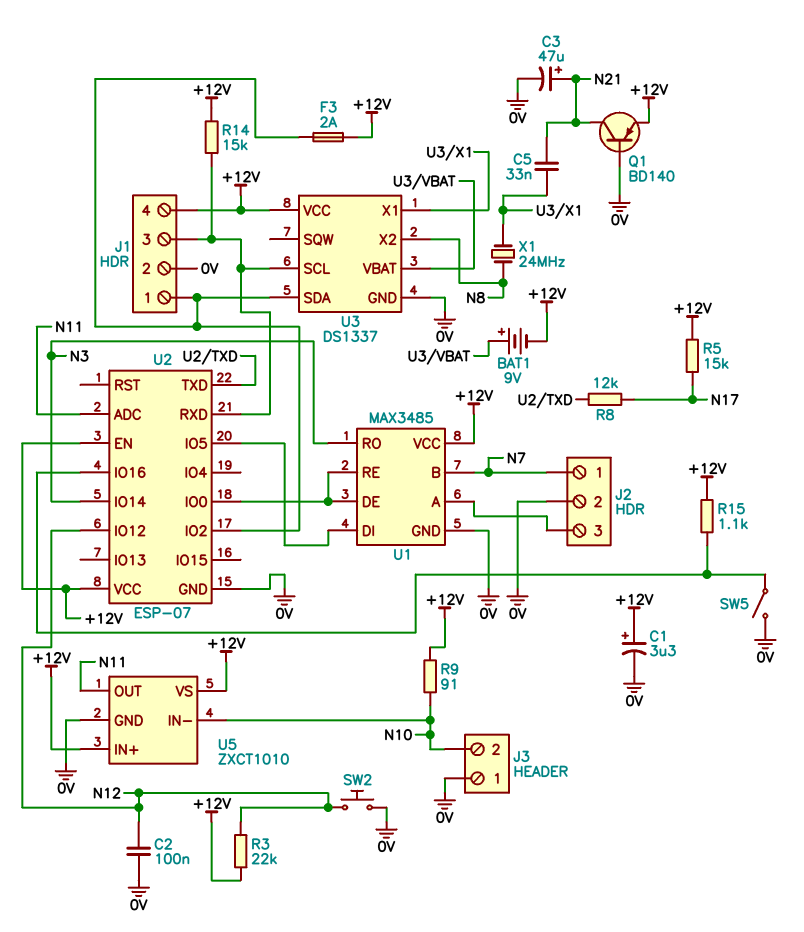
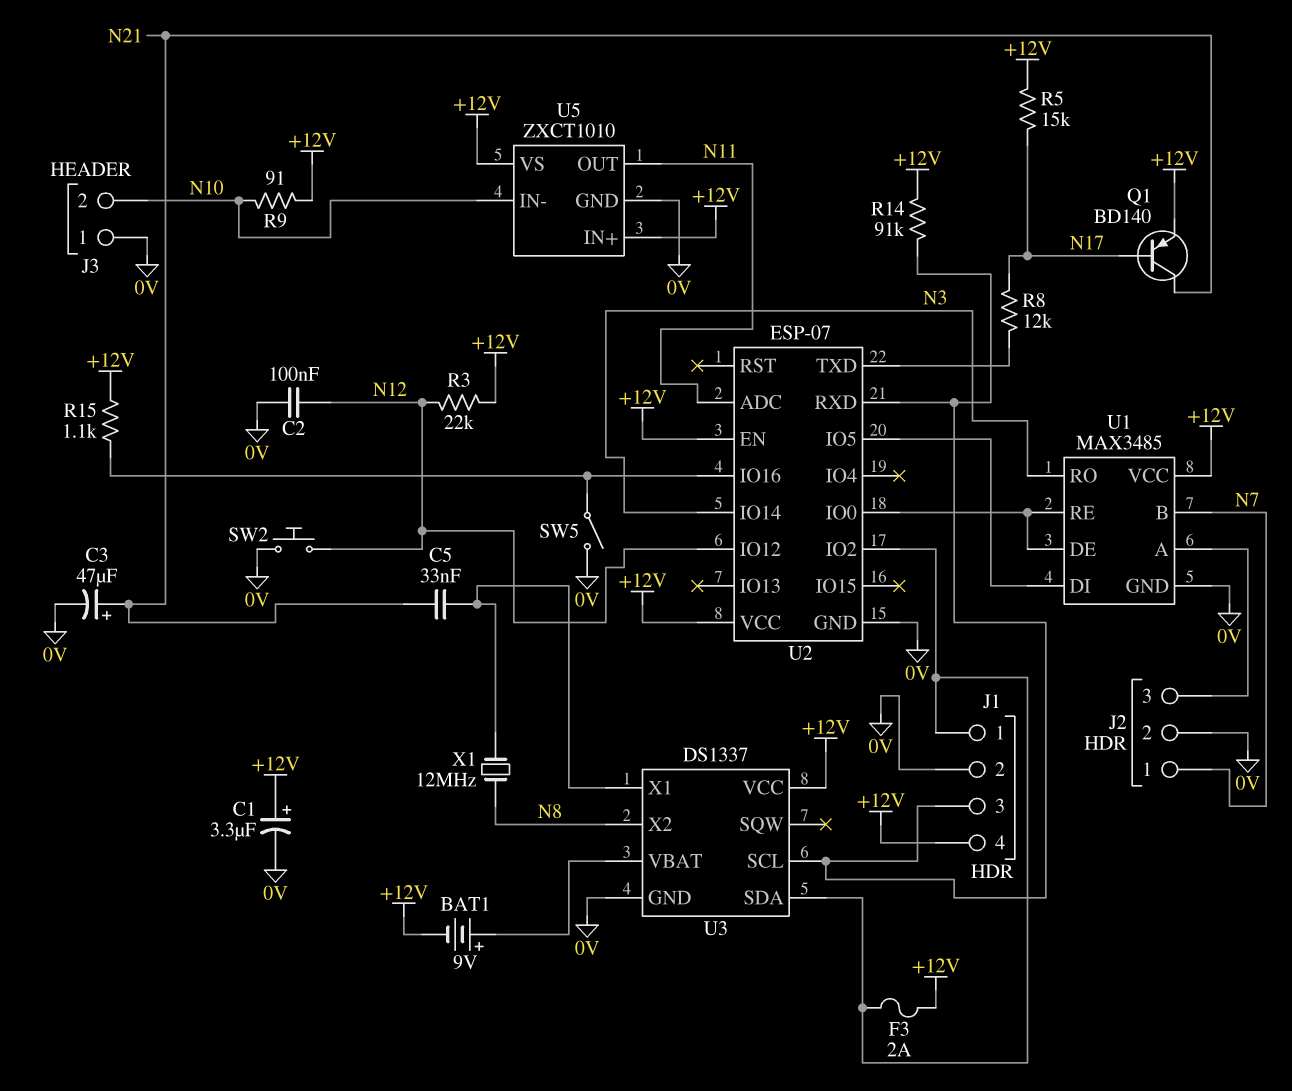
Q1: PNP BD140 (B 0V, C N21, E +12V) -> PNP BD140 (B N17, C N21, E +12V)
R14: 15k (+12V, J1/3) -> 91k (+12V, J1/3)
X1: 24MHz (N8, U3/X1) -> 12MHz (N8, U3/X1)

